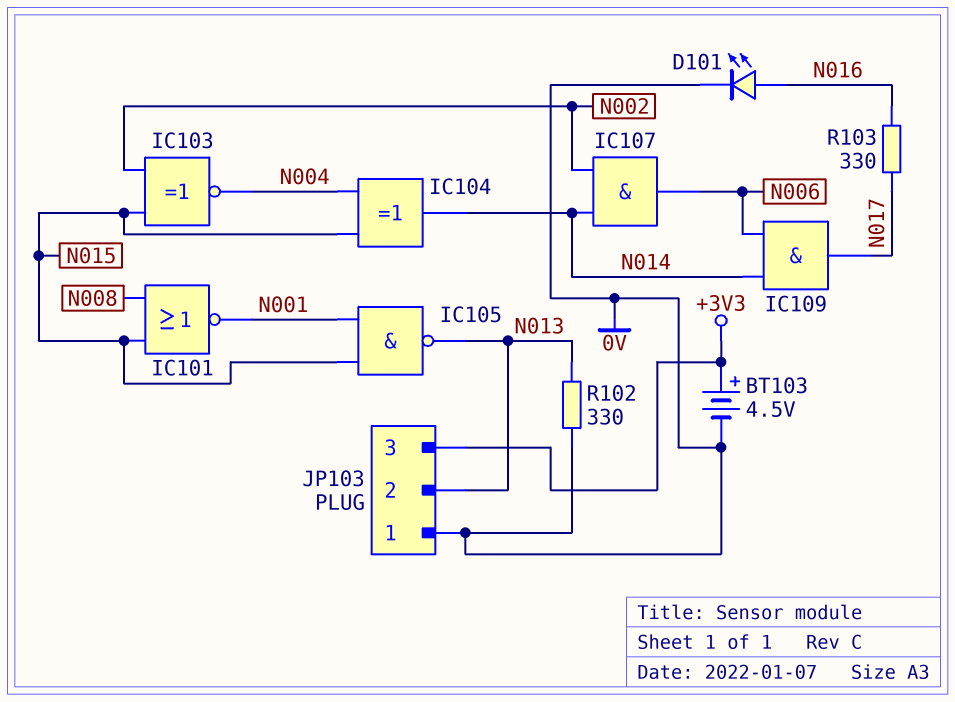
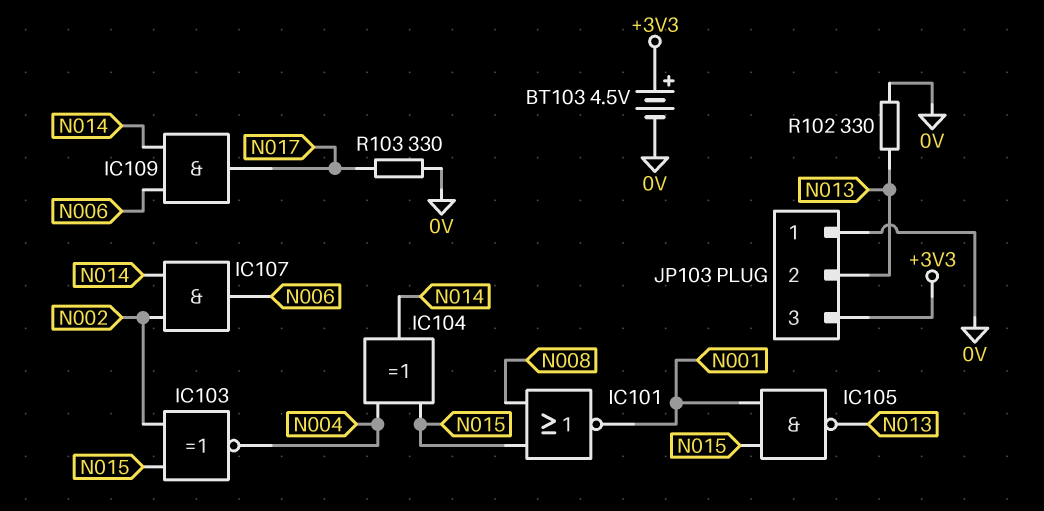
D101: LED (A N016, K 0V) -> none
R103: 330 (N016, N017) -> 330 (0V, N017)

